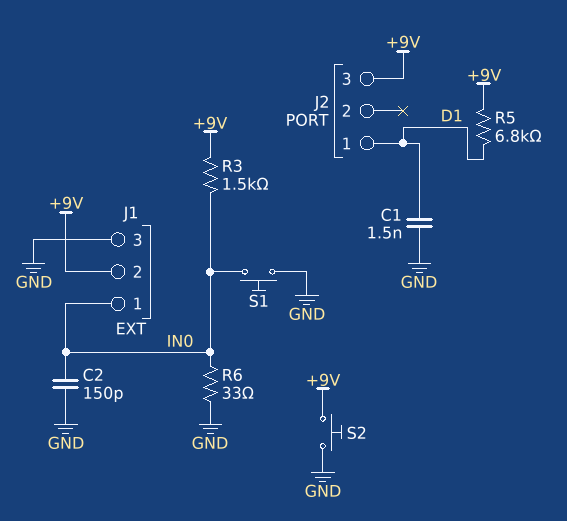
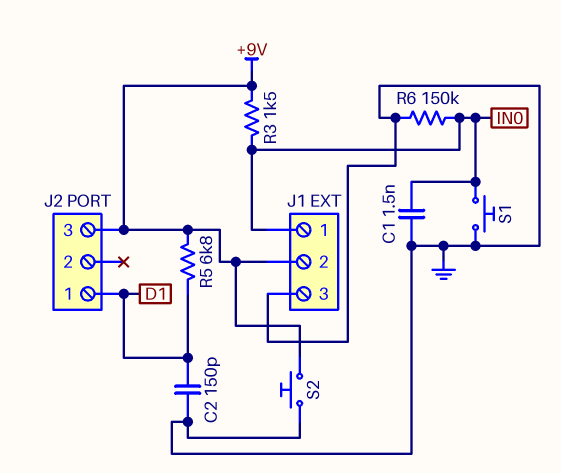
C1: 1.5nF (D1, GND) -> 1.5nF (GND, IN0)
C2: 150pF (GND, IN0) -> 150pF (D1, GND)
R6: 33 (GND, IN0) -> 150k (GND, IN0)

